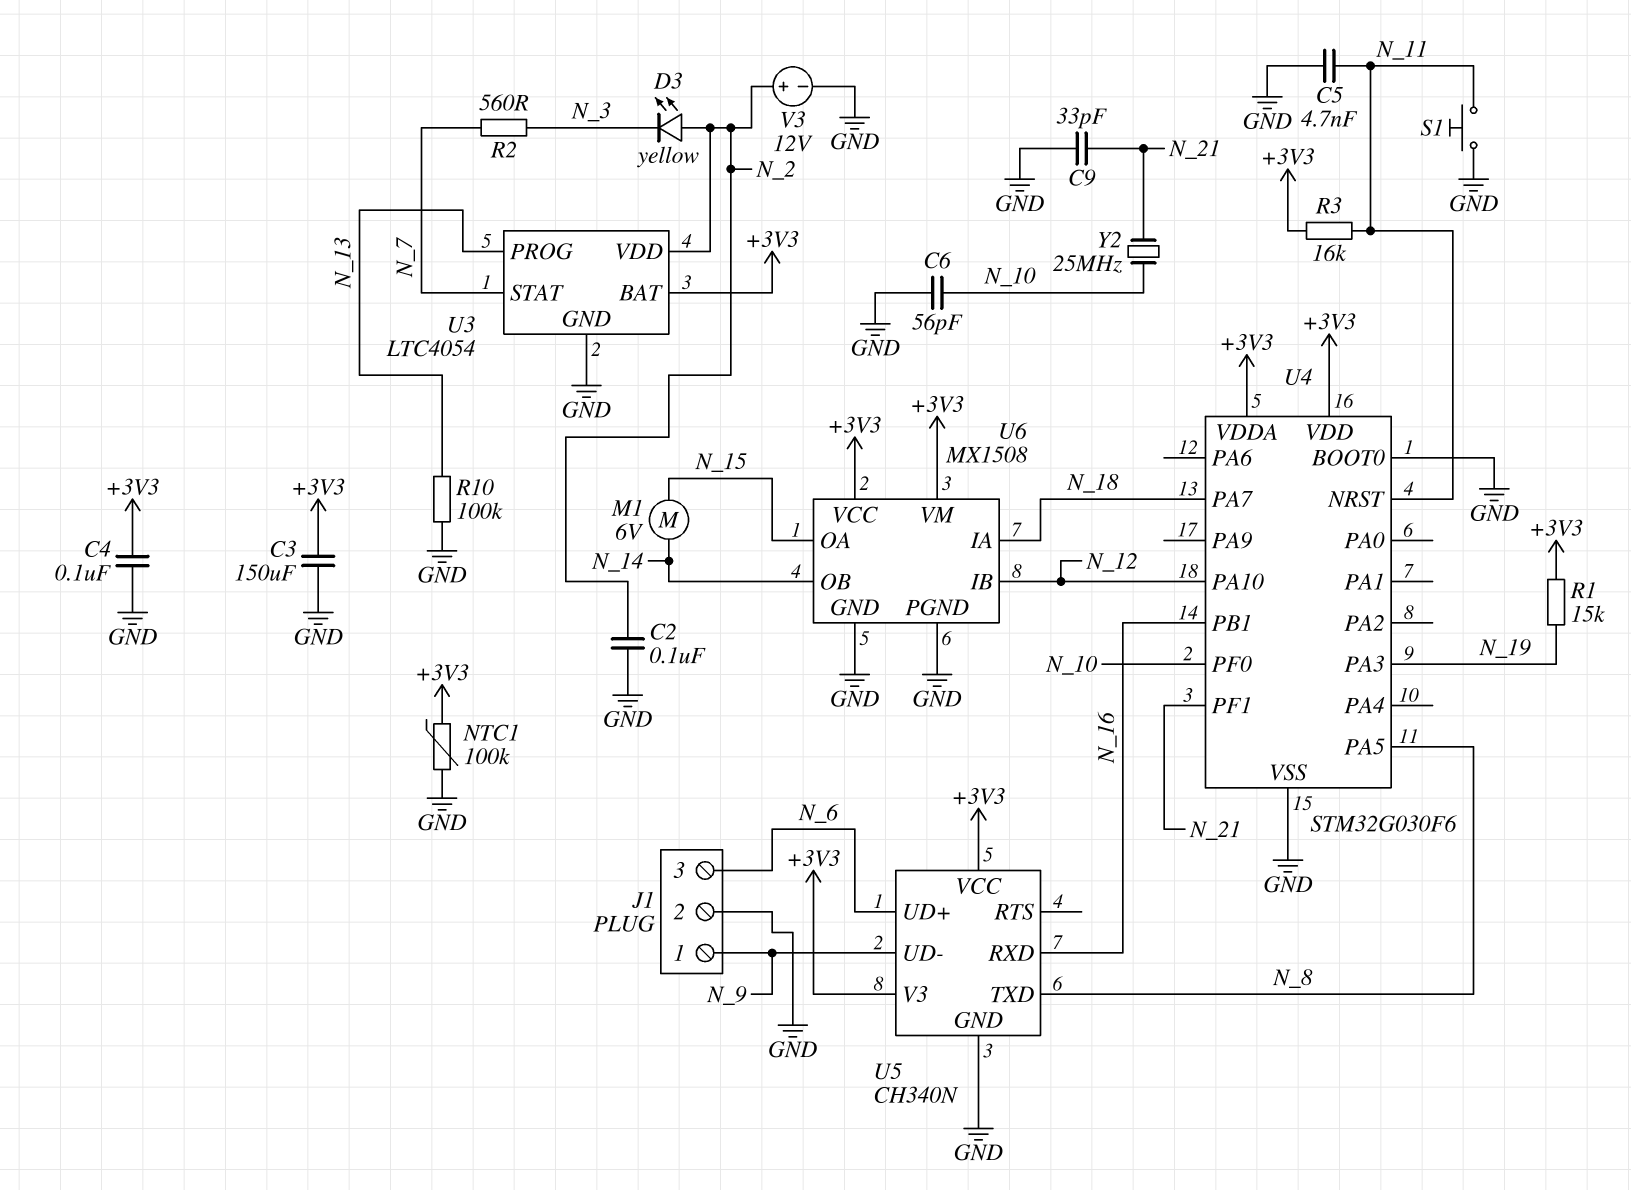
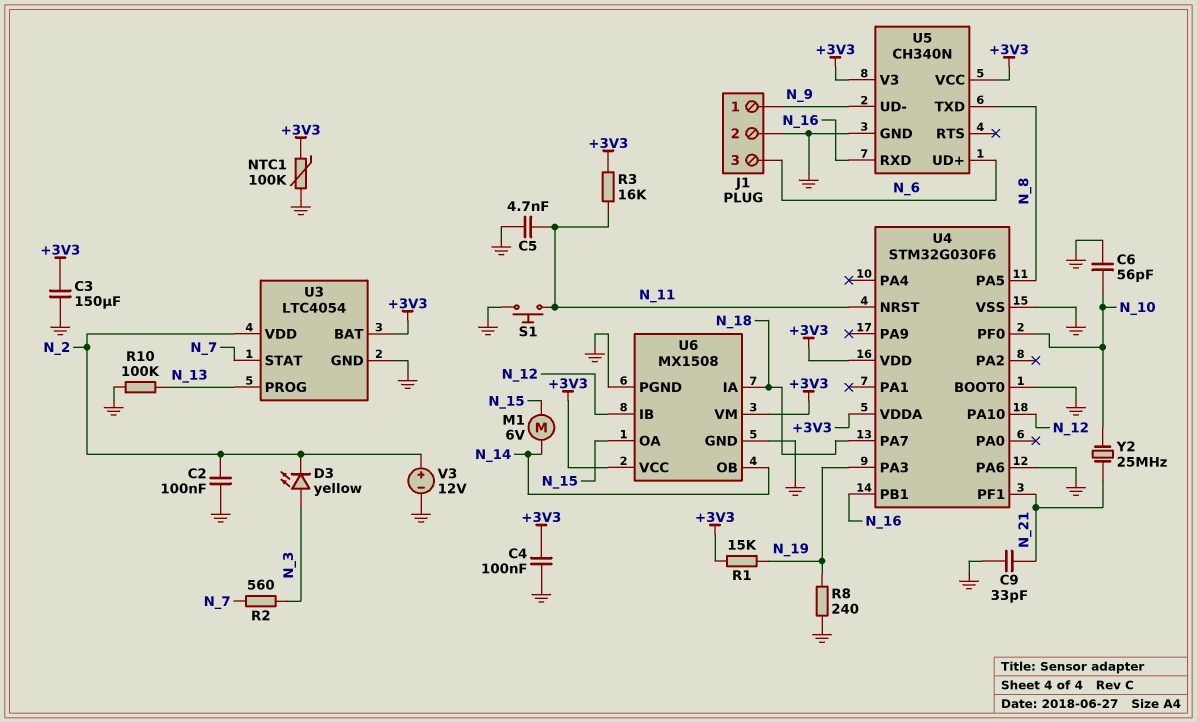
D3: LED yellow (A N_2, K N_3) -> LED yellow (A N_3, K N_2)
R8: none -> 240 (GND, N_19)
U4 pin PA6: none -> GND

